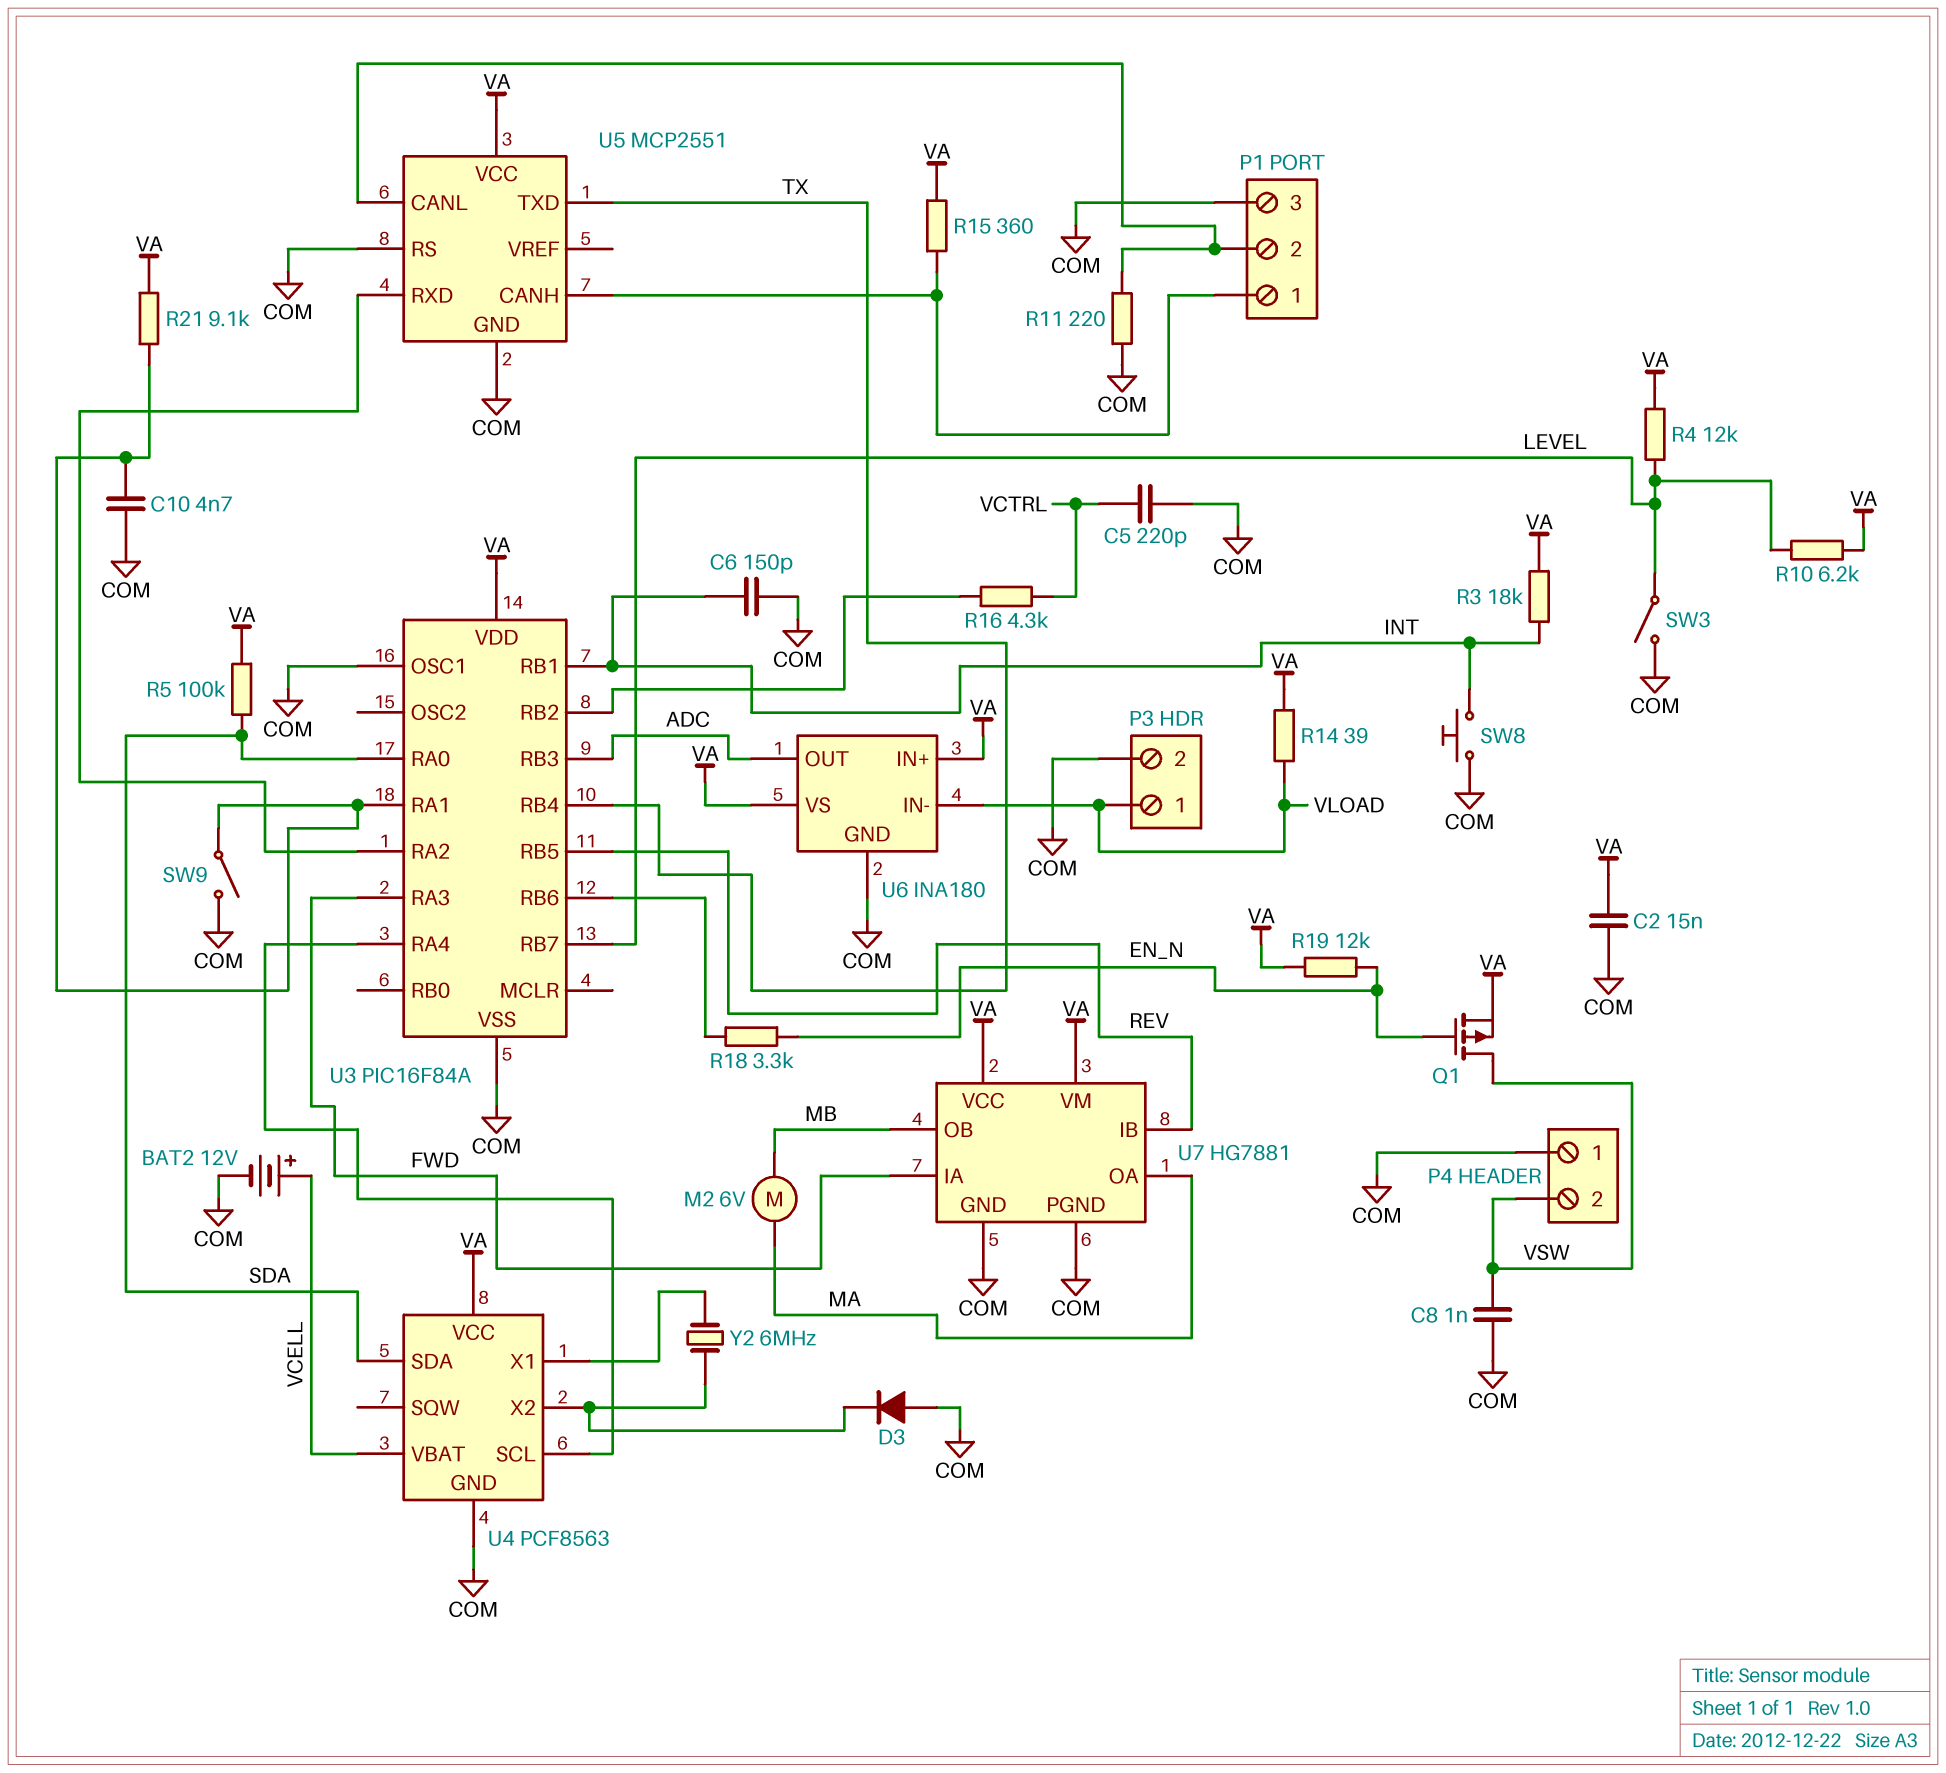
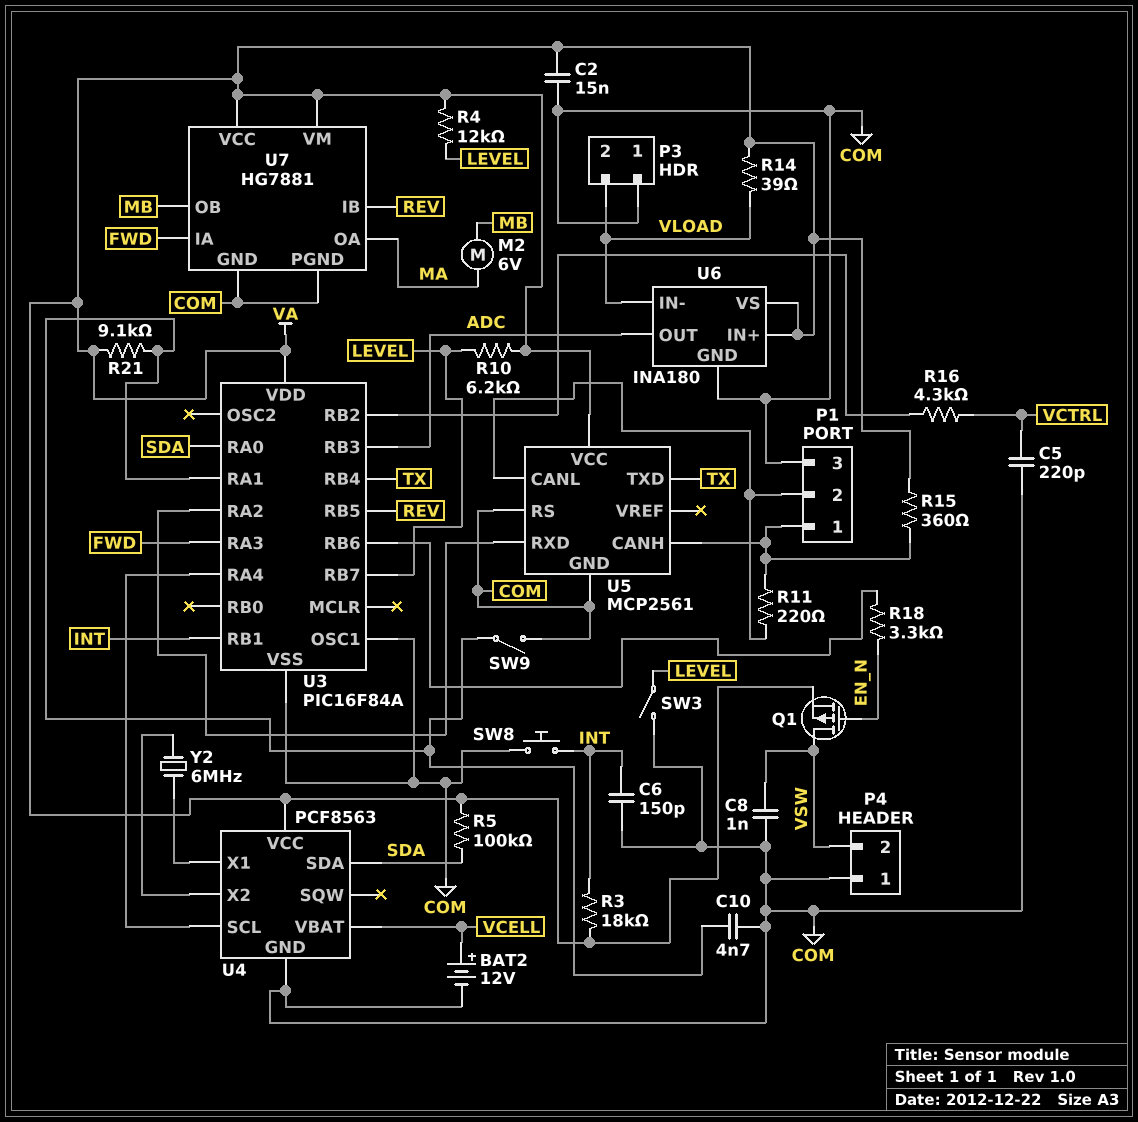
D3: diode (A COM, K U4/X2) -> none
P3 pin 1: VLOAD -> COM
P3 pin 2: COM -> VLOAD
R11: 220 (COM, P1/2) -> 220 (P1/1, P1/2)
R19: 12k (EN_N, VA) -> none
U5: MCP2551 -> MCP2561

